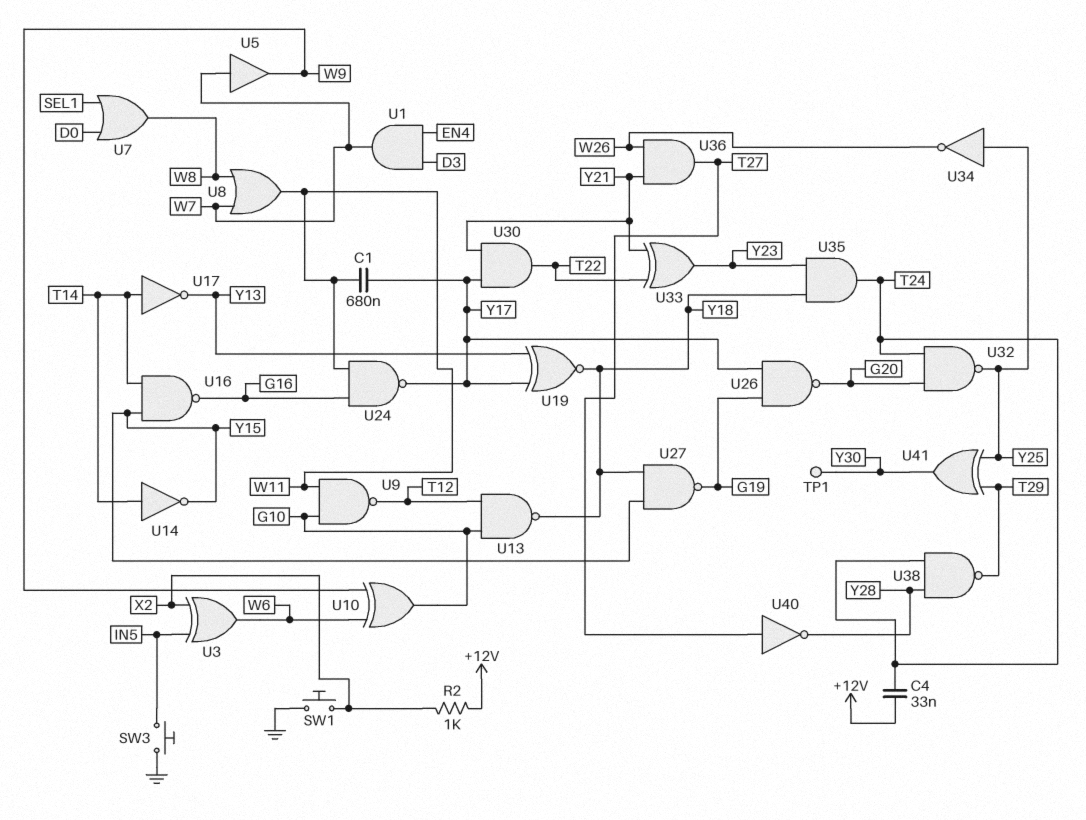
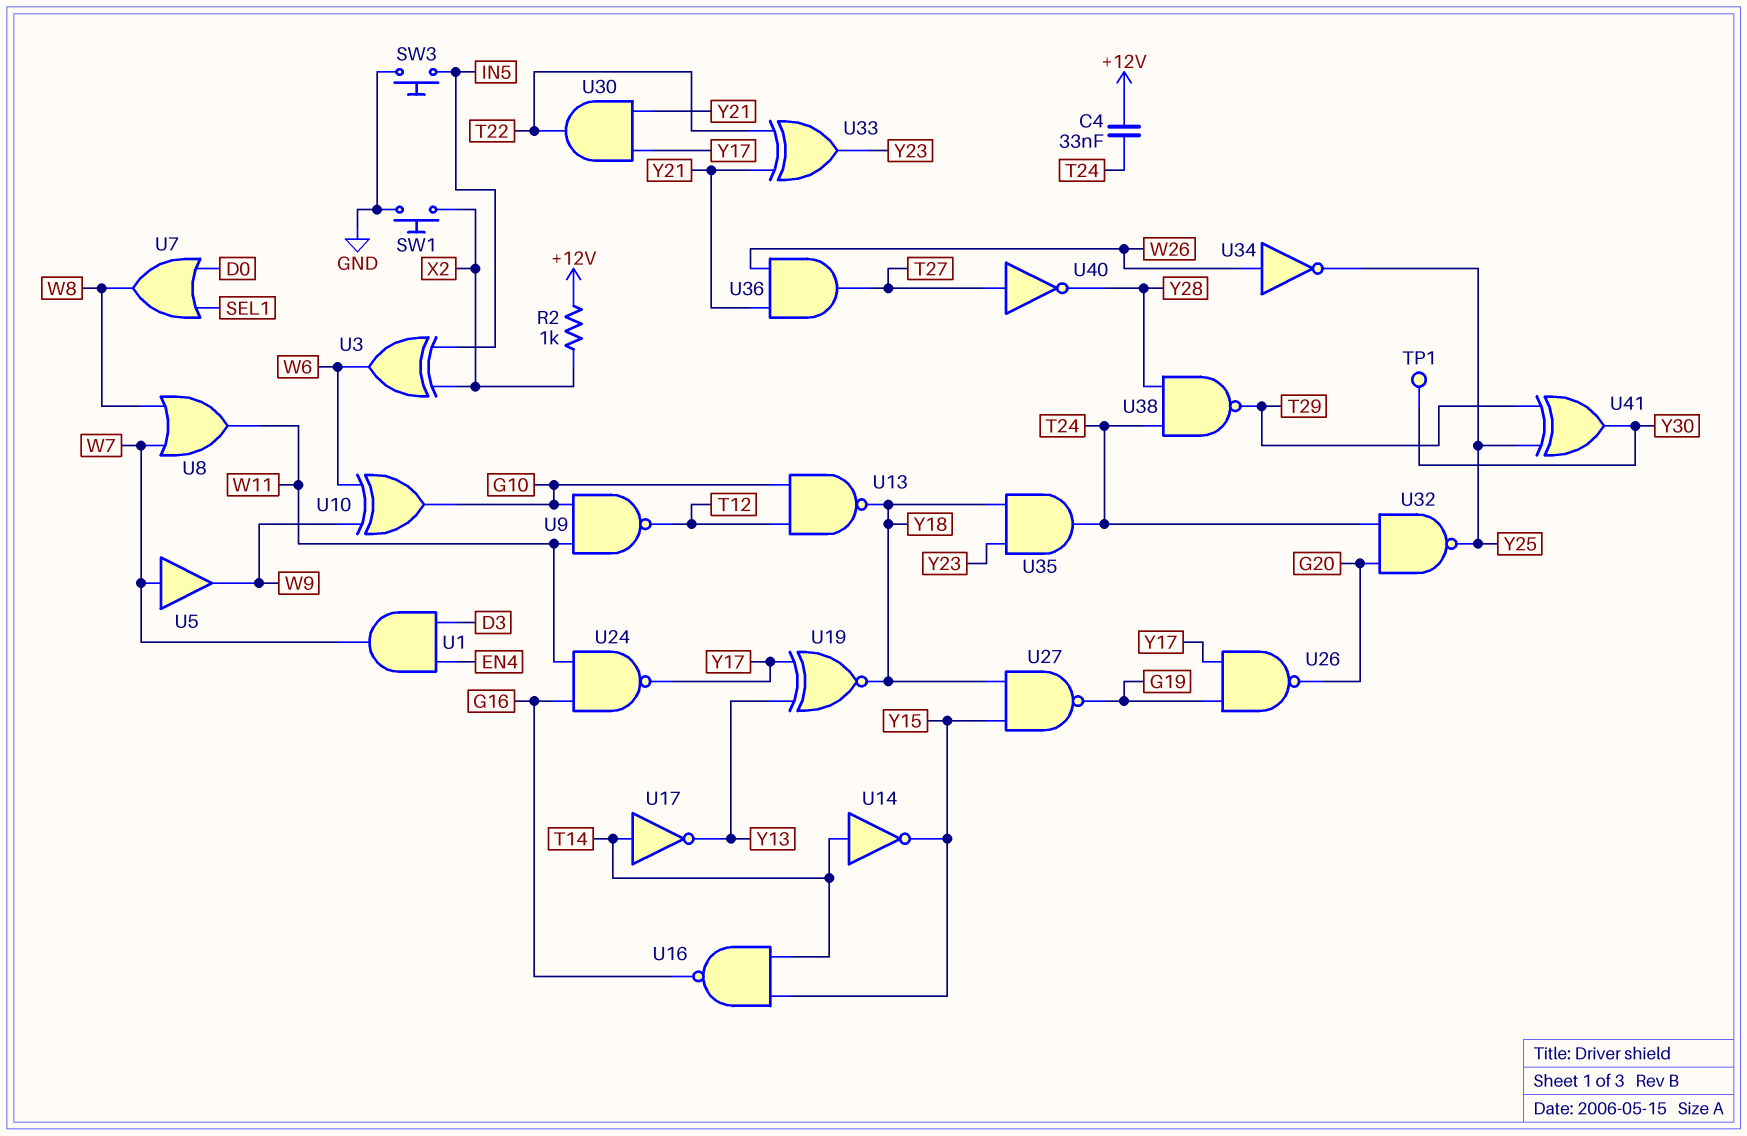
C1: 680nF (W11, Y17) -> none
U34: NOT (in Y25, out W26) -> NOT (in W26, out Y25)

